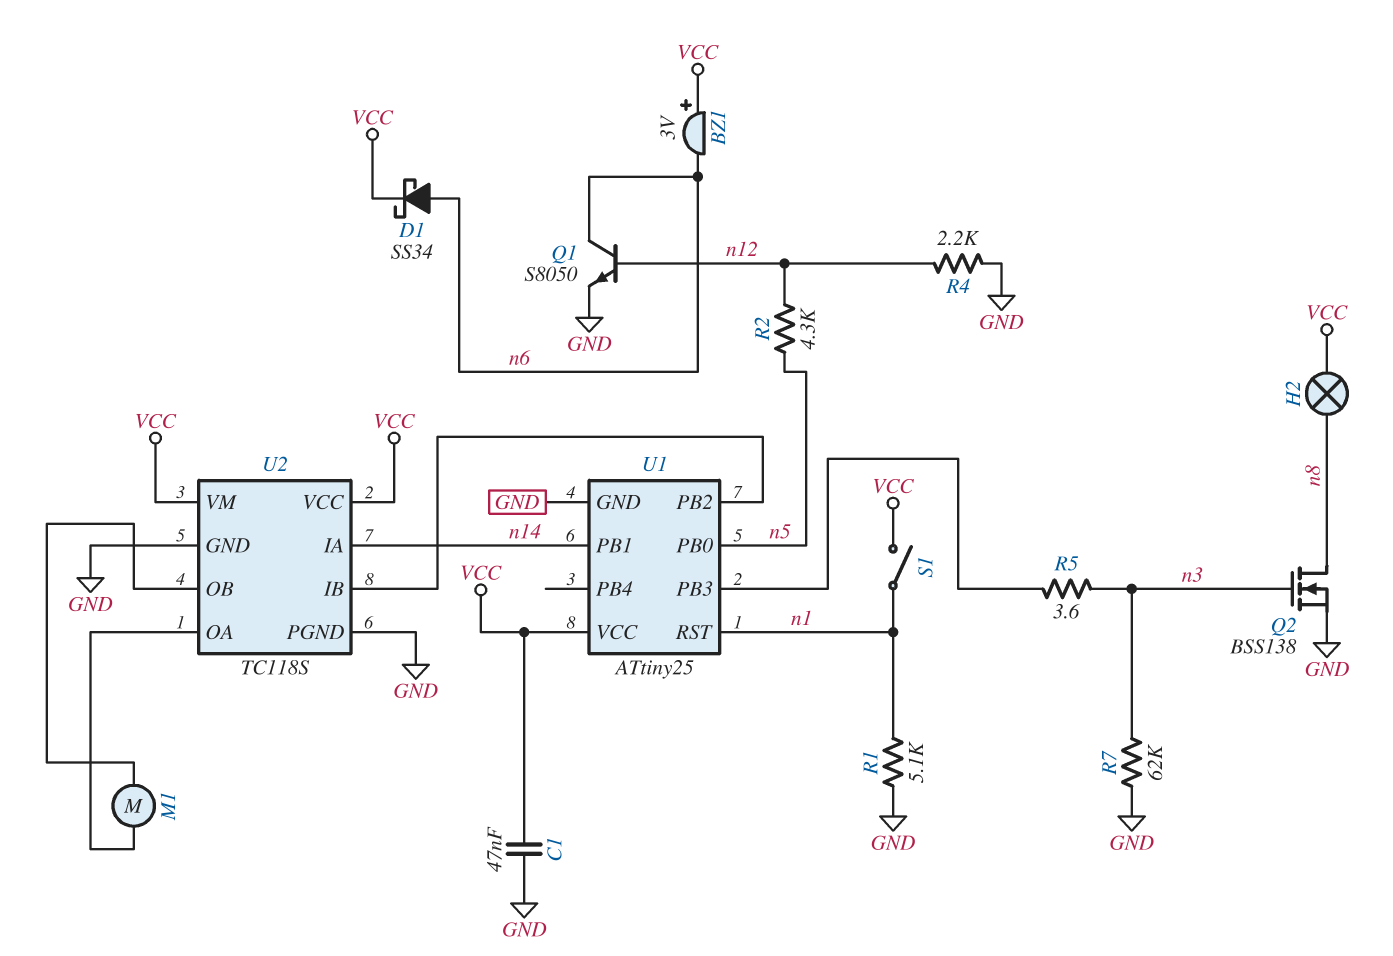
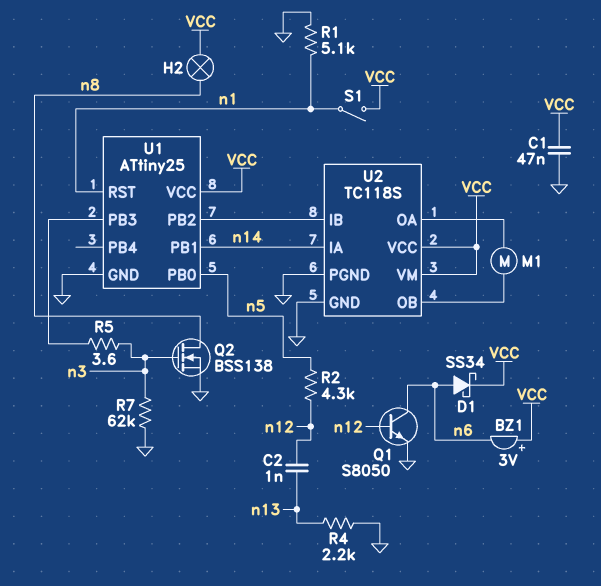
C2: none -> 1nF (n12, n13)
R4: 2.2k (GND, n12) -> 2.2k (GND, n13)

